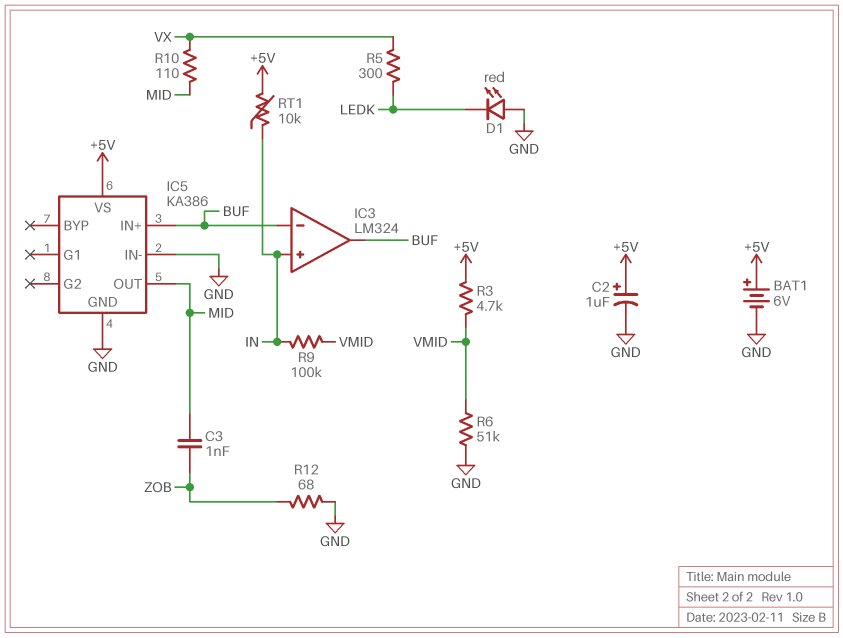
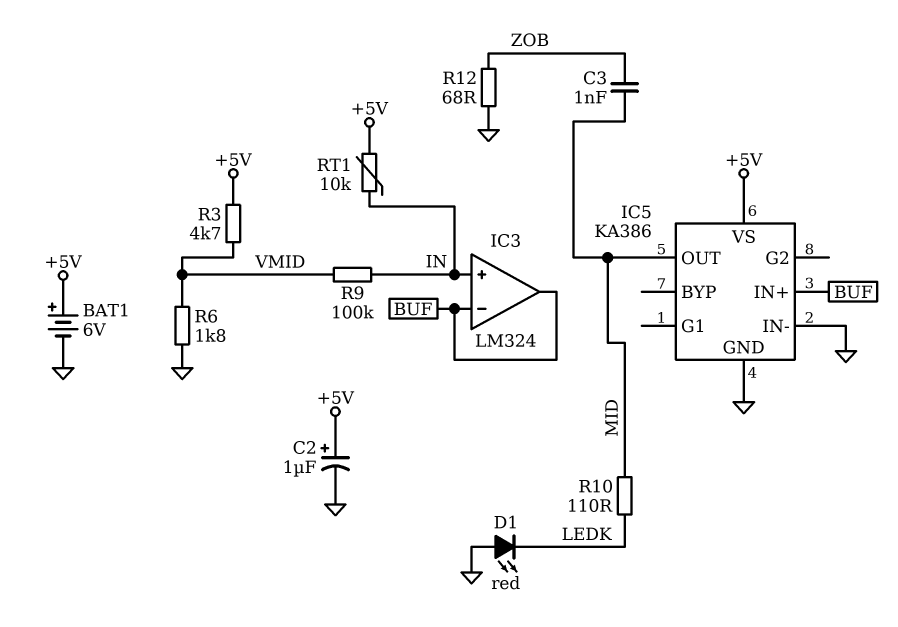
R5: 300 (LEDK, VX) -> none
R6: 51k (GND, VMID) -> 1.8k (GND, VMID)
R10: 110 (MID, VX) -> 110 (LEDK, MID)

